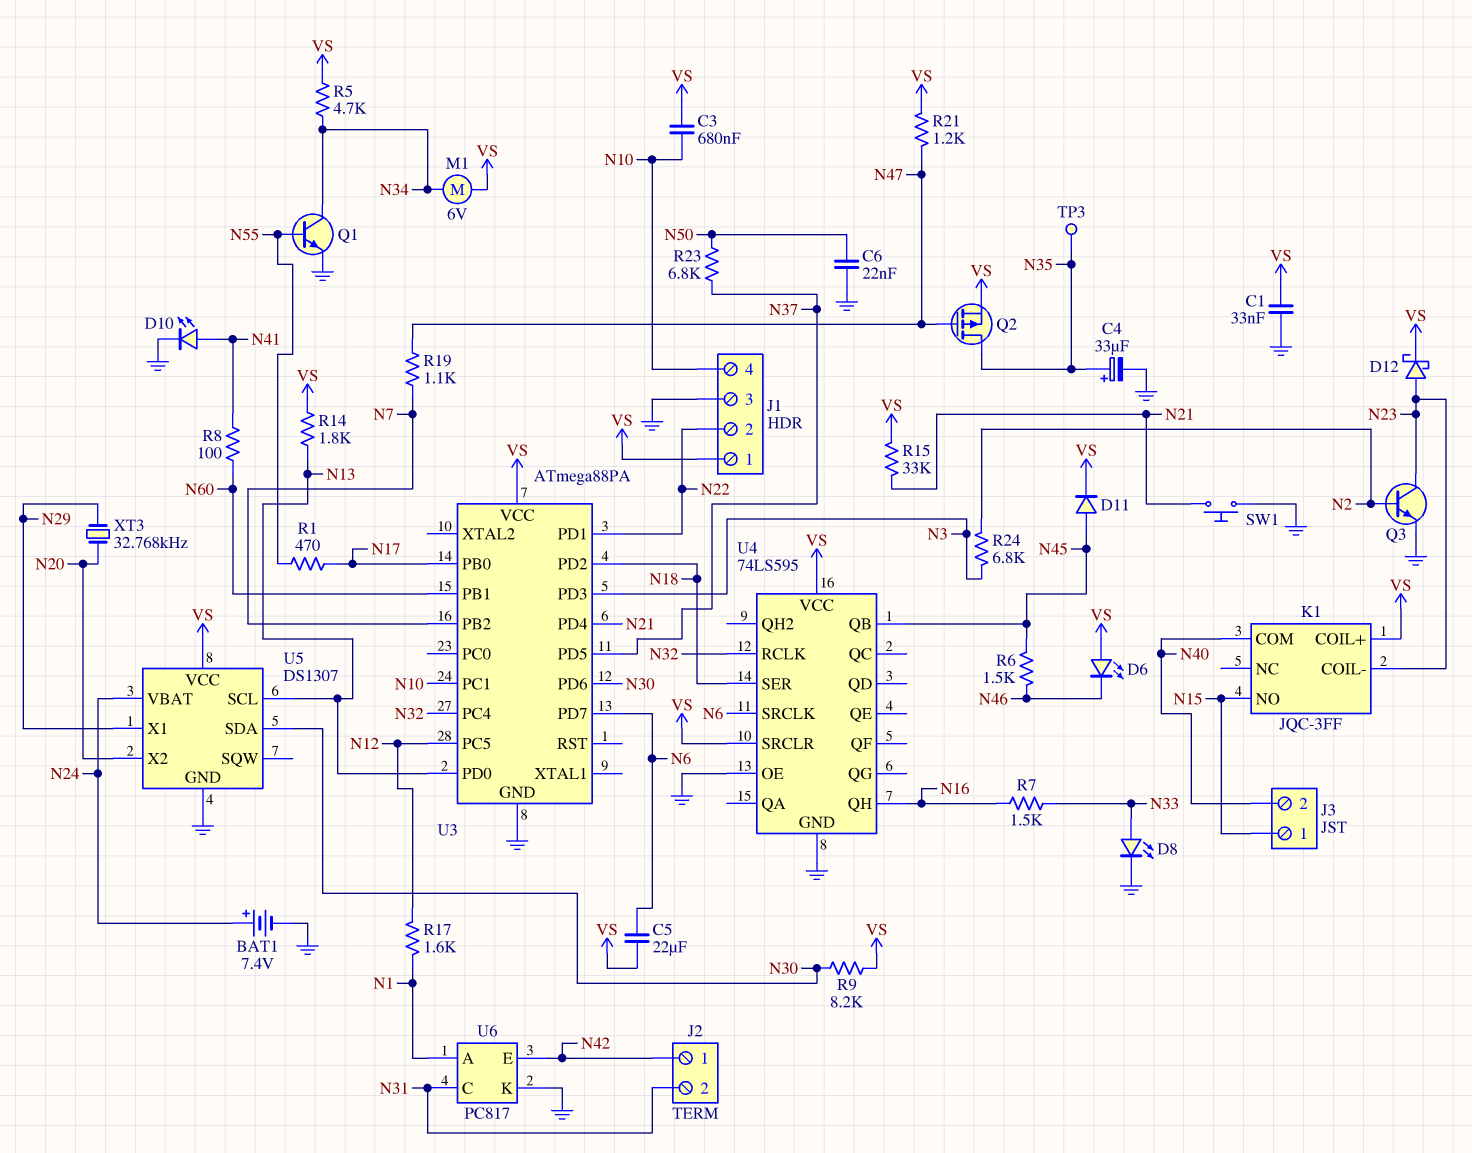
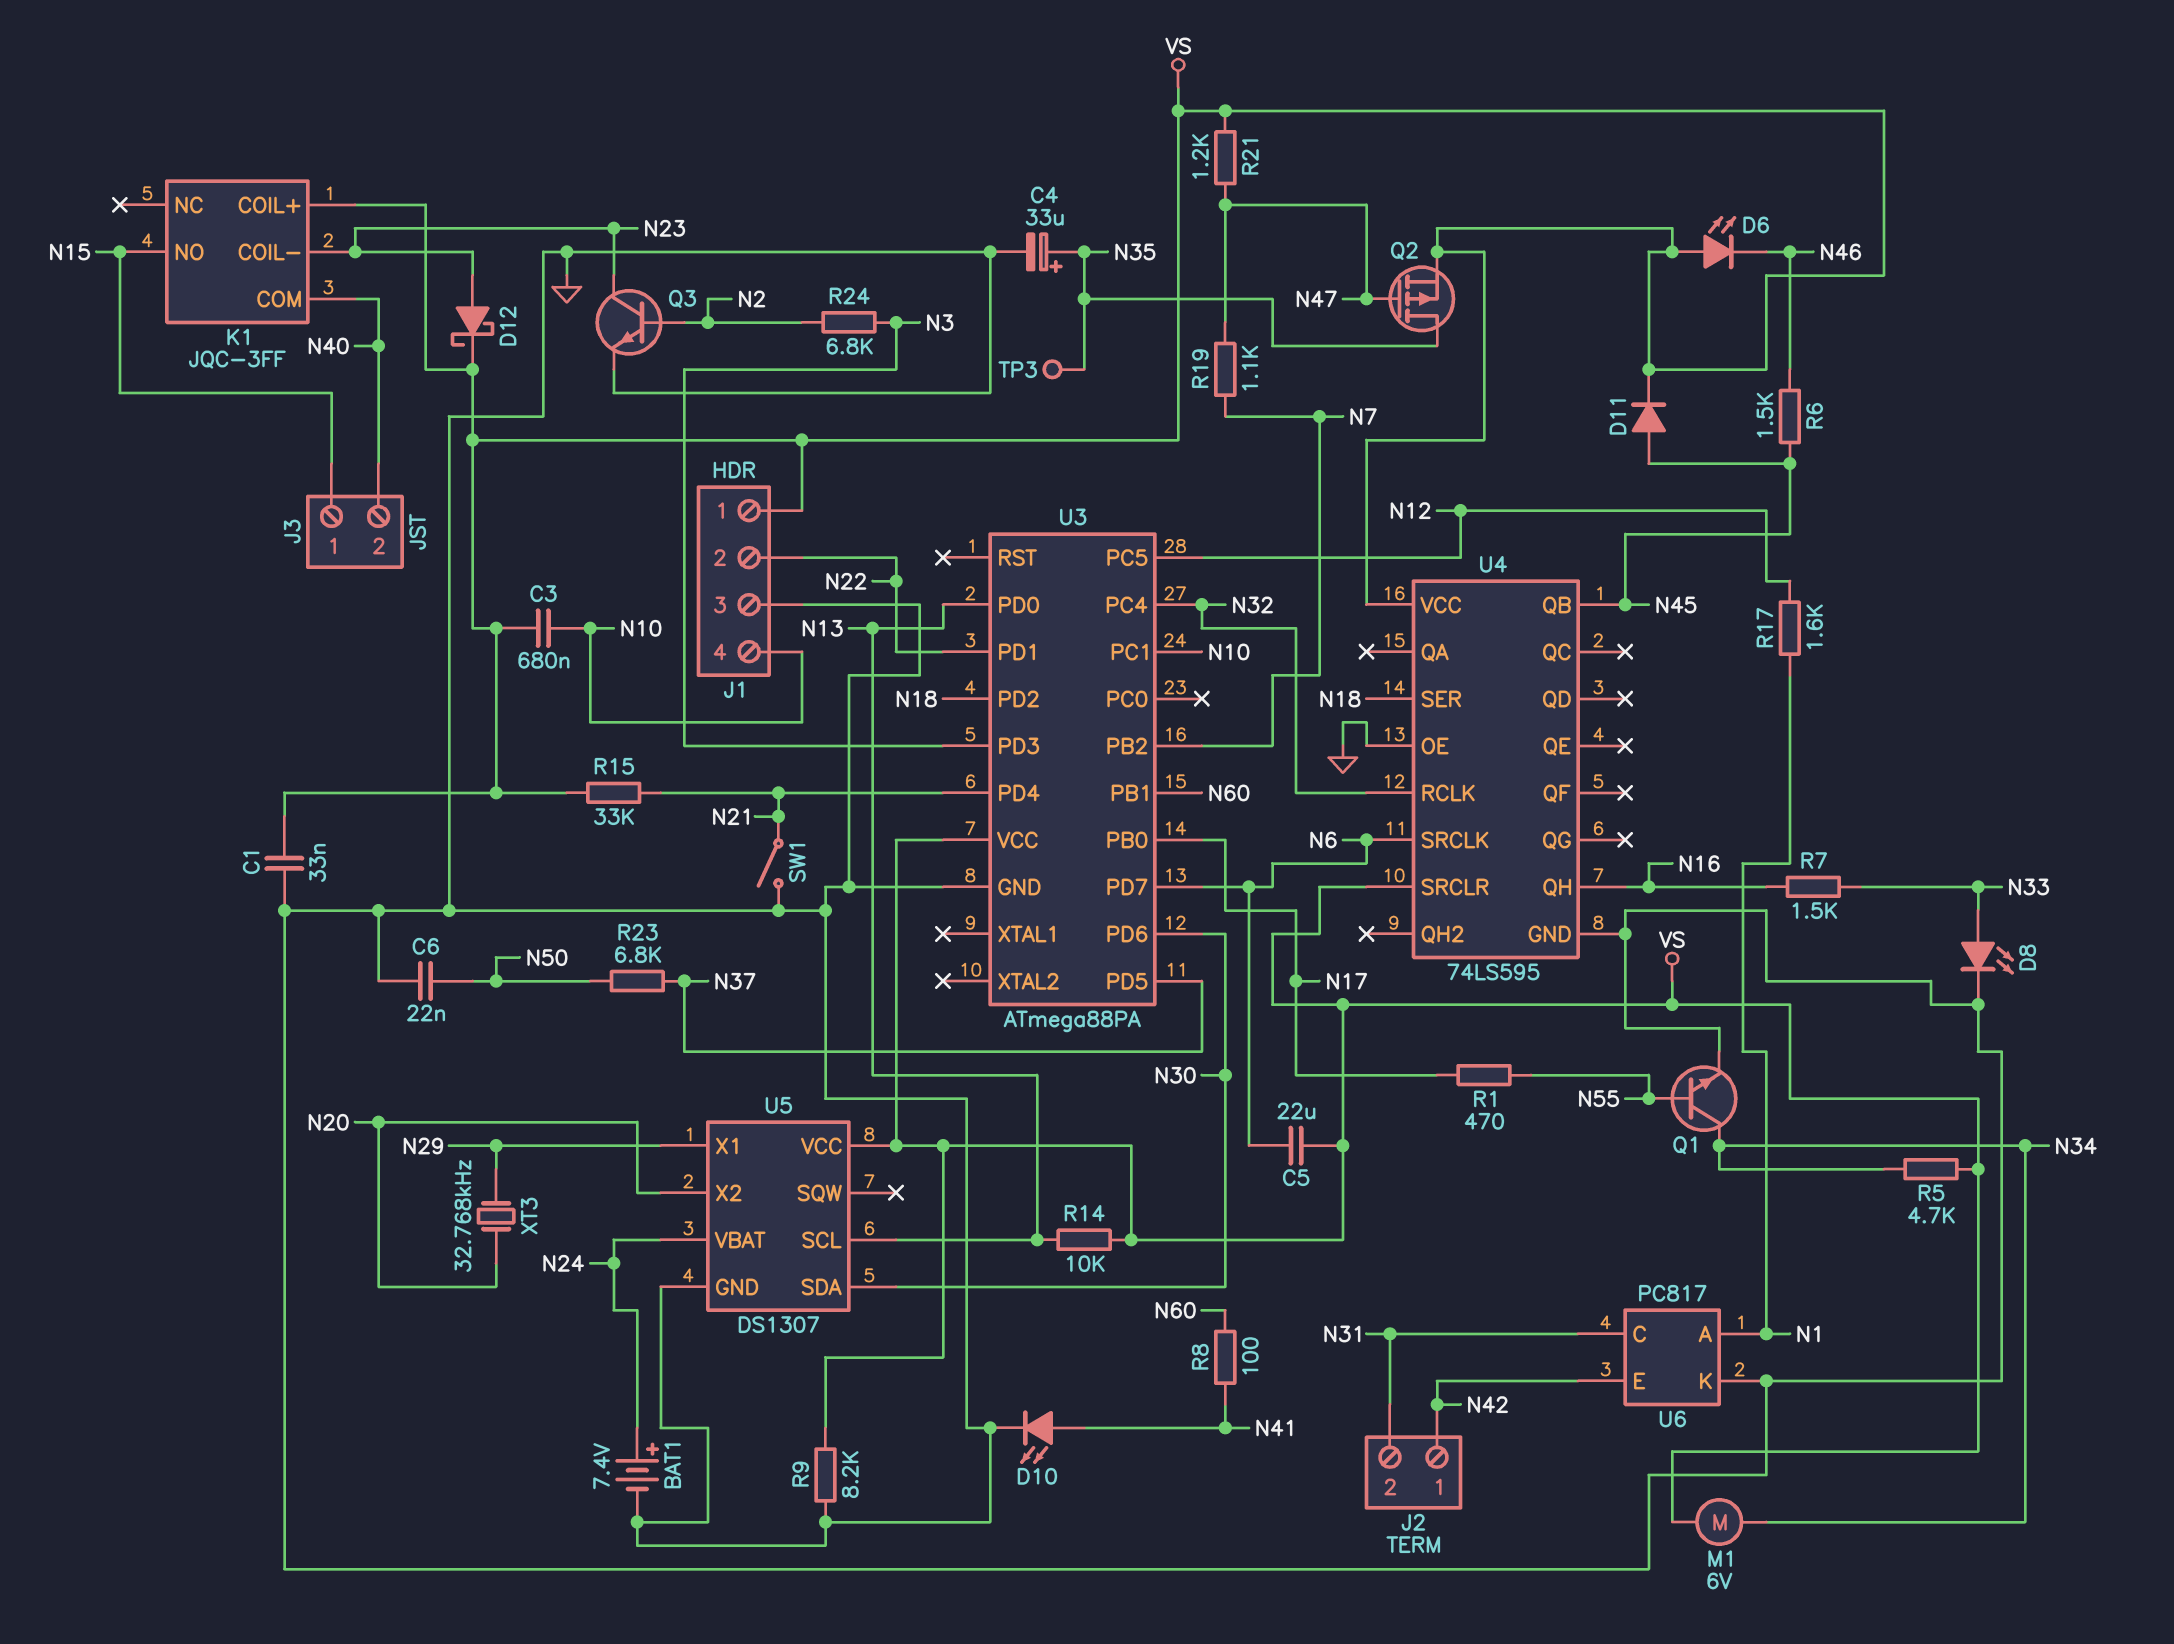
R9: 8.2k (N30, VS) -> 8.2k (GND, VS)
R14: 1.8k (N13, VS) -> 10k (N13, VS)
SW1: button (GND, N21) -> switch (GND, N21)

